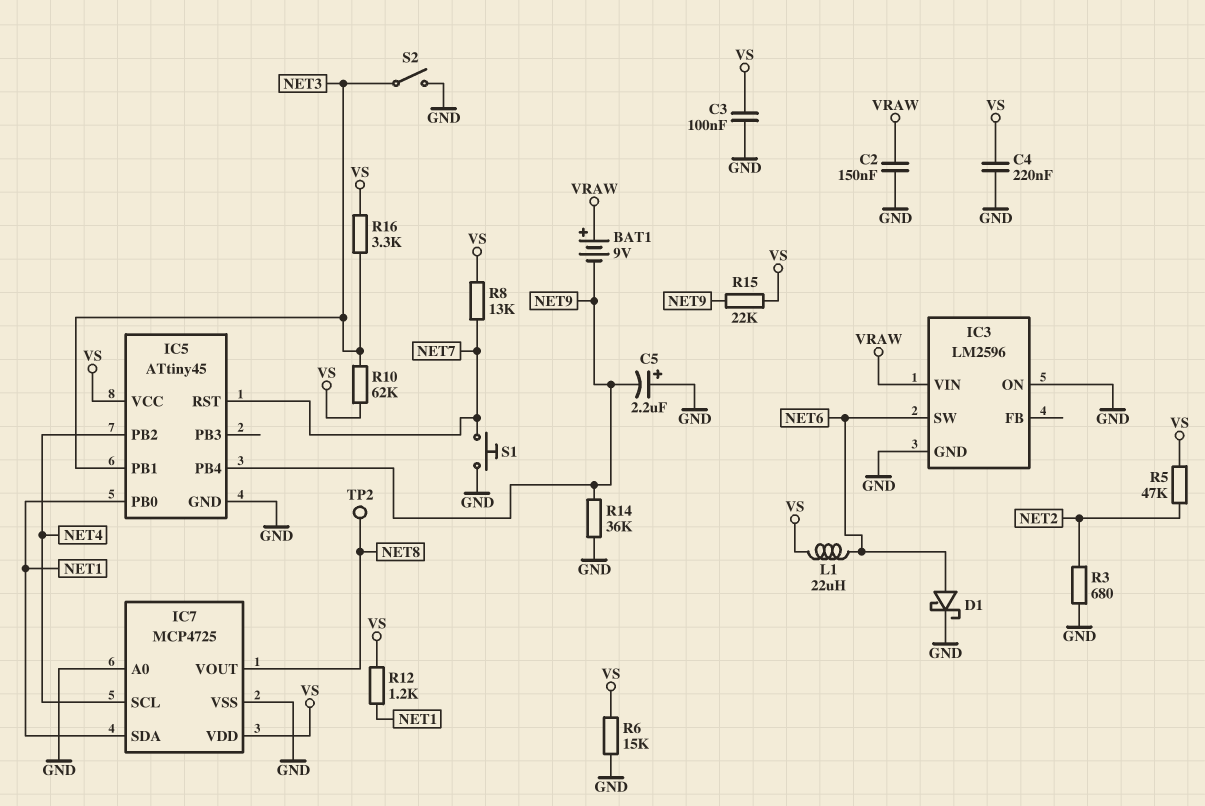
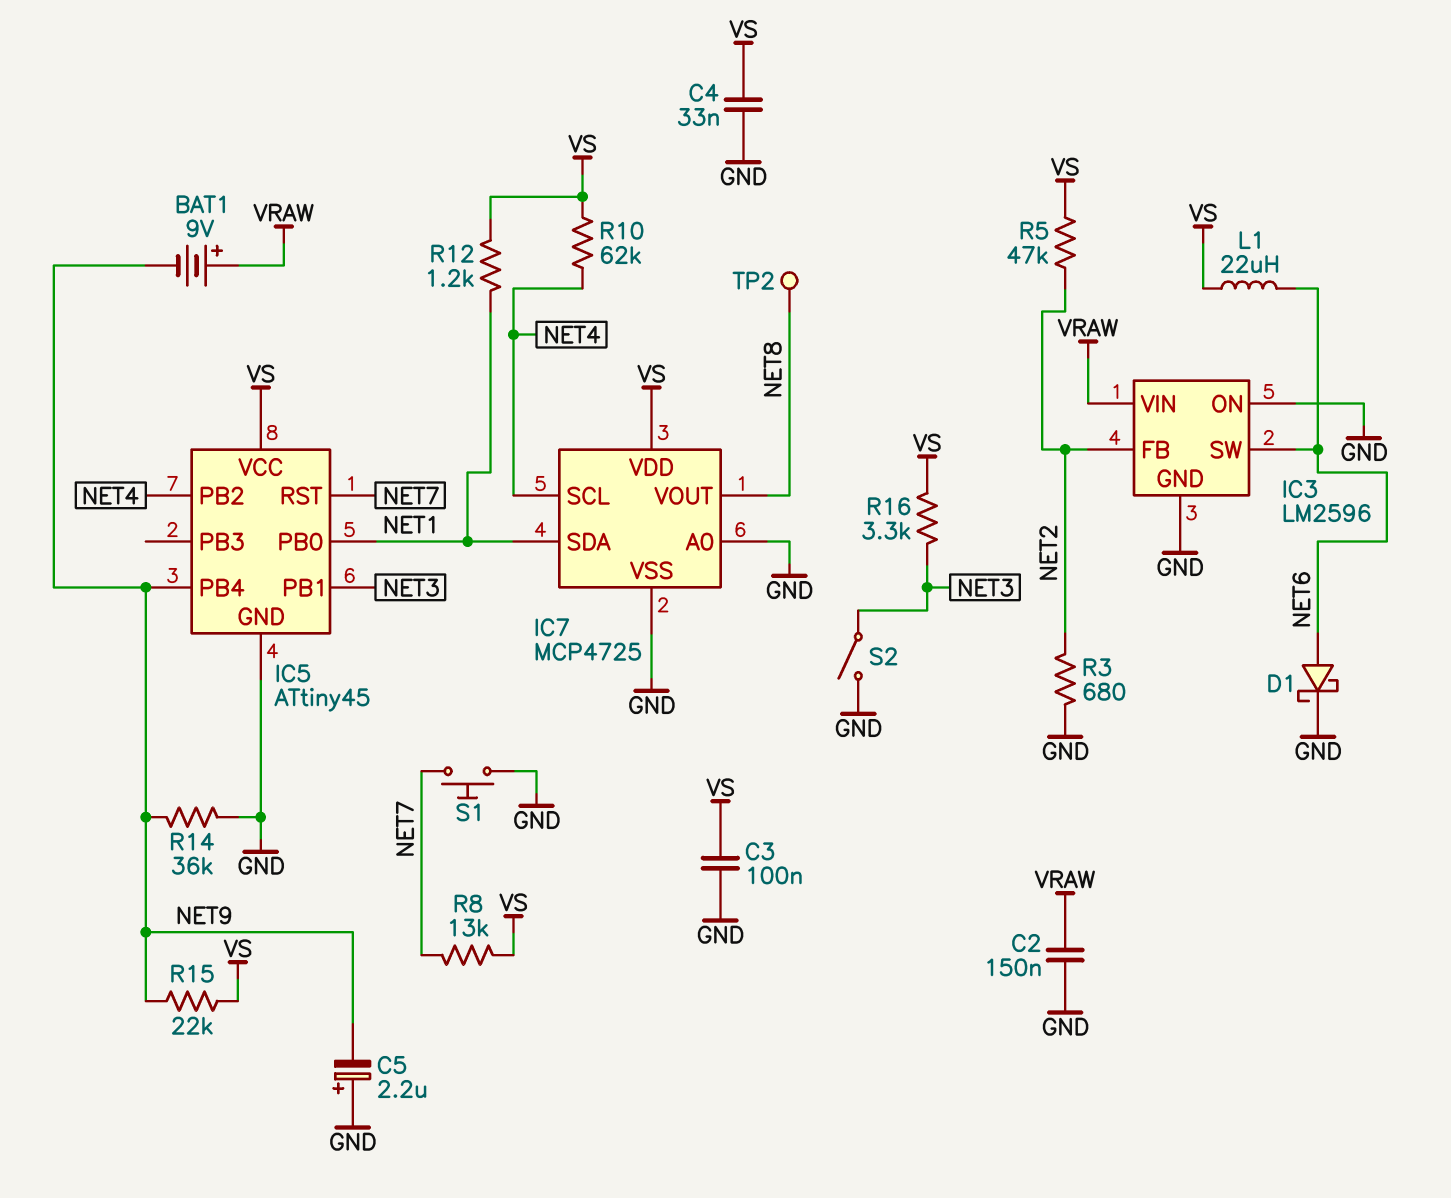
C4: 220nF (GND, VS) -> 33nF (GND, VS)
IC3 pin FB: none -> NET2
R6: 15k (GND, VS) -> none
R10: 62k (NET3, VS) -> 62k (NET4, VS)

